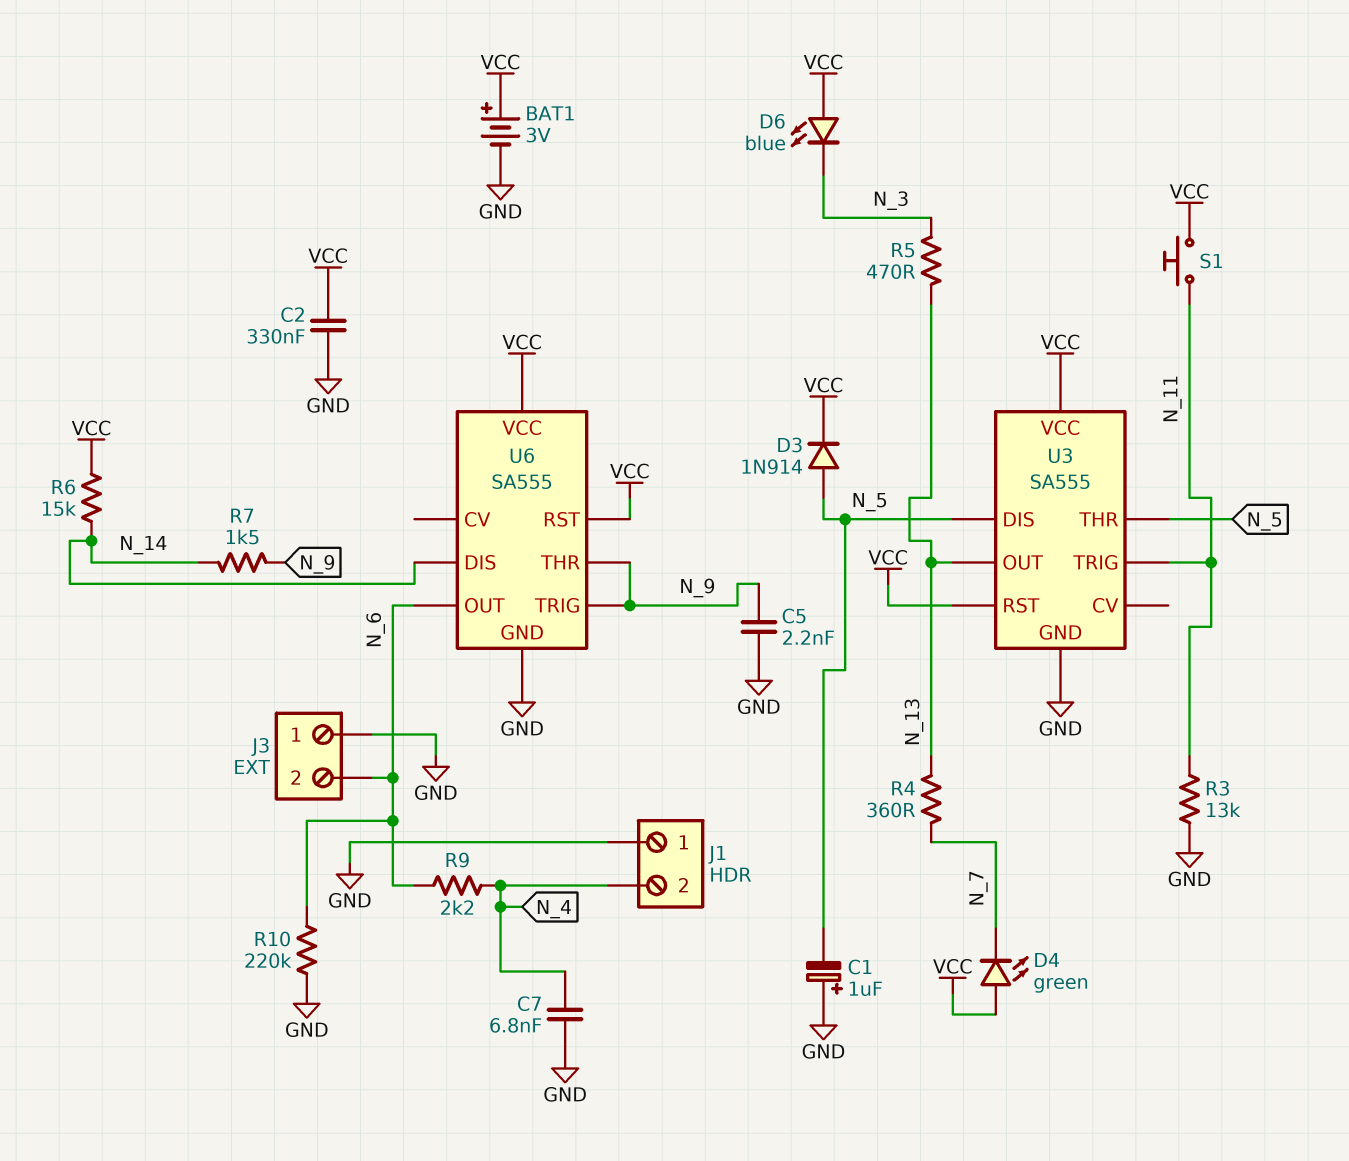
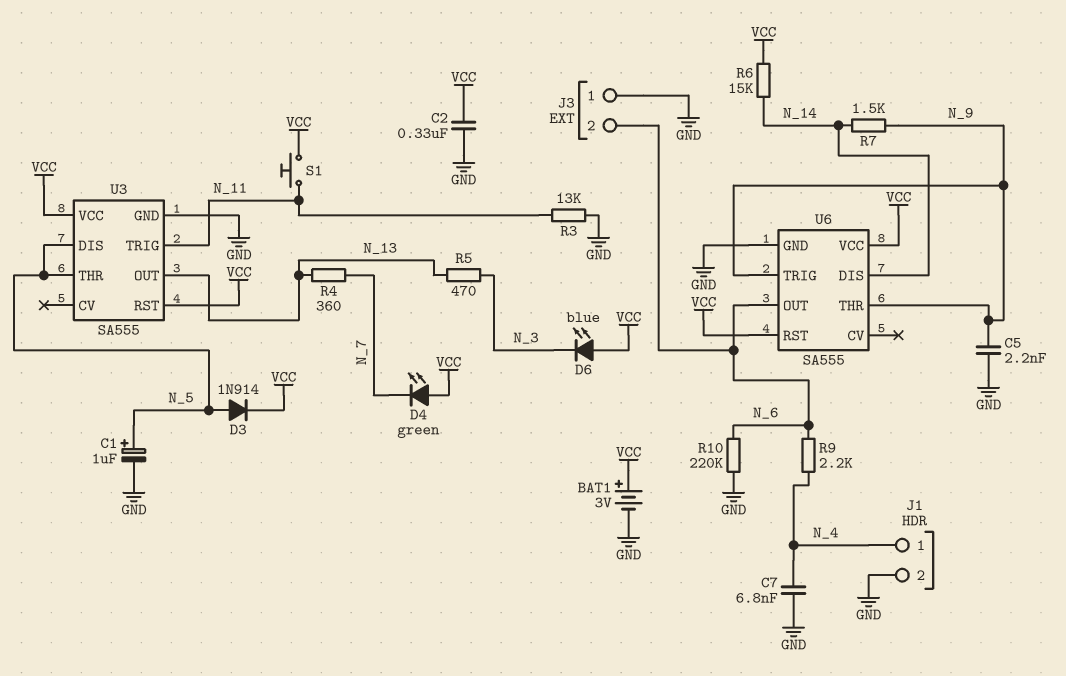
C1: 1uF (plus GND, minus N_5) -> 1uF (plus N_5, minus GND)
J1 pin 1: GND -> N_4
J1 pin 2: N_4 -> GND

